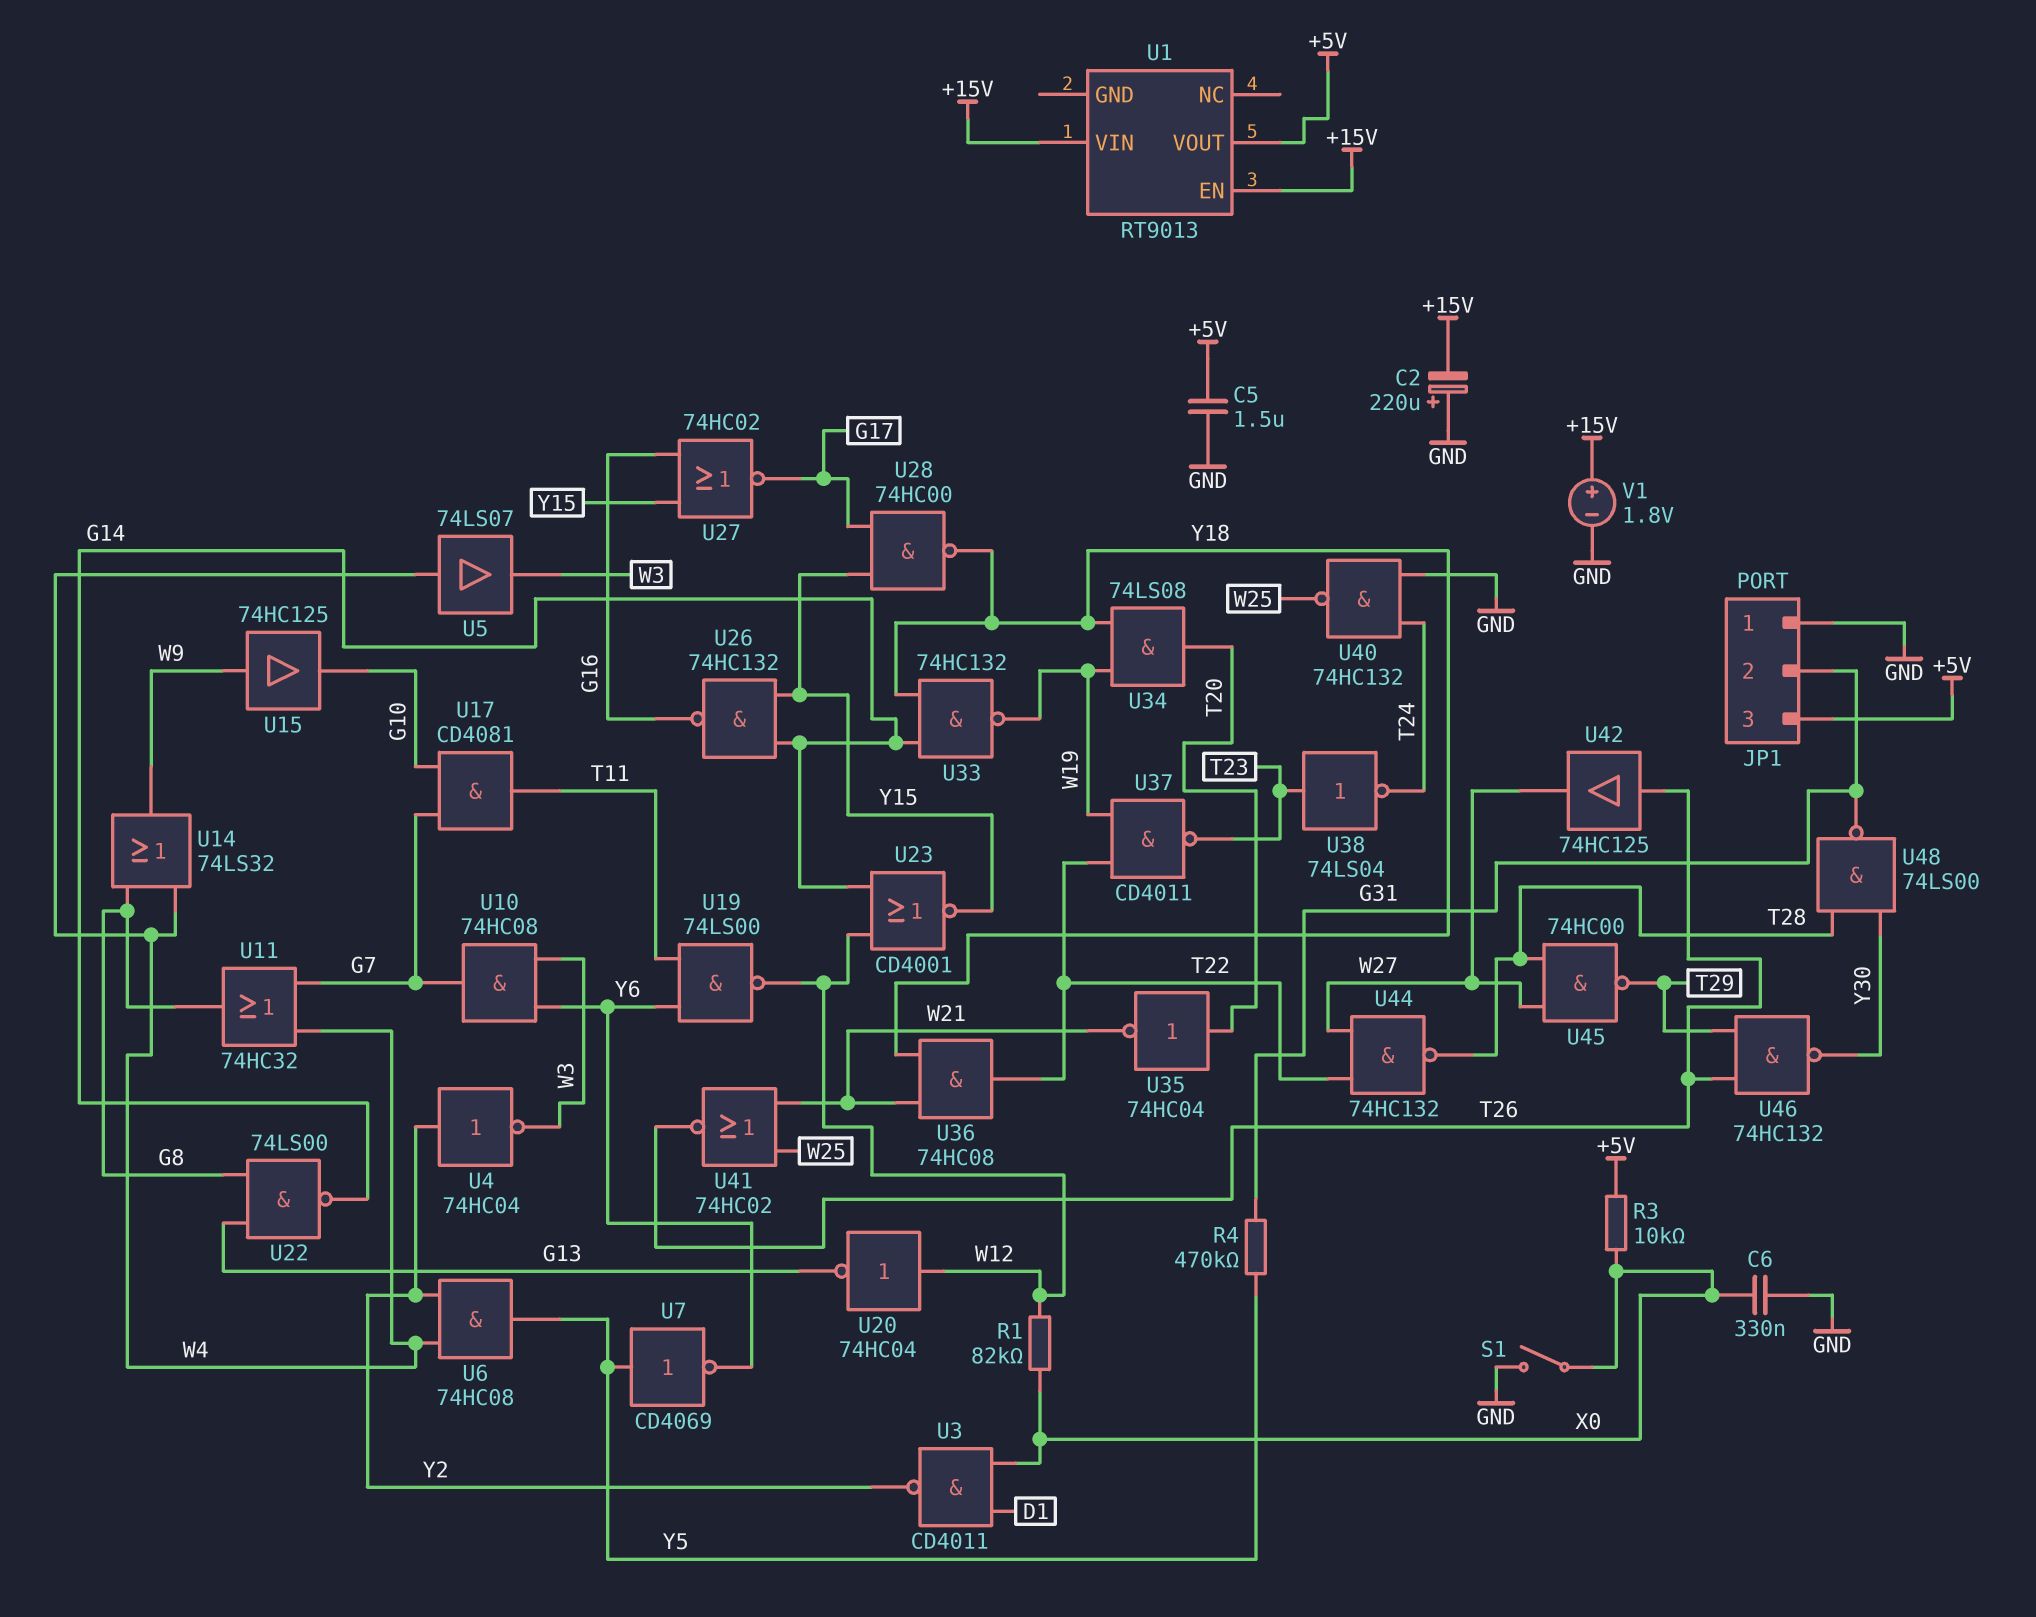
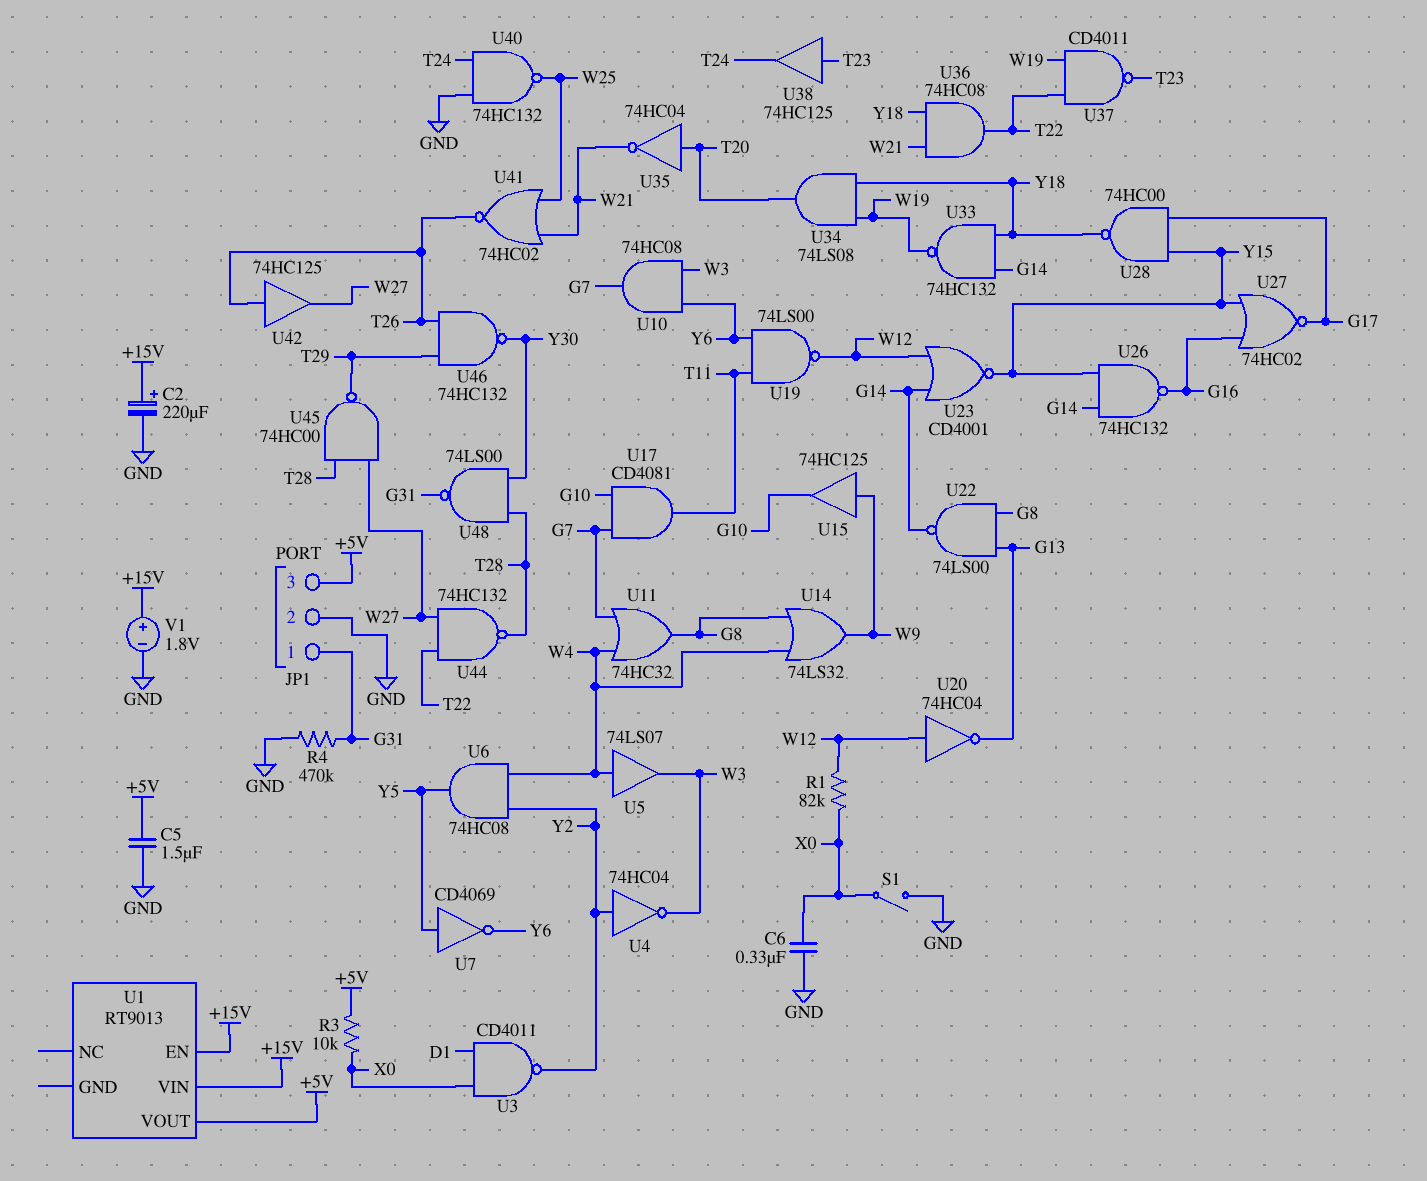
C2: 220uF (plus GND, minus +15V) -> 220uF (plus +15V, minus GND)
JP1 pin 1: GND -> G31
JP1 pin 2: G31 -> GND
R4: 470k (G31, Y5) -> 470k (G31, GND)
U38: NOT 74LS04 (in T23, out T24) -> buffer 74HC125 (in T23, out T24)

